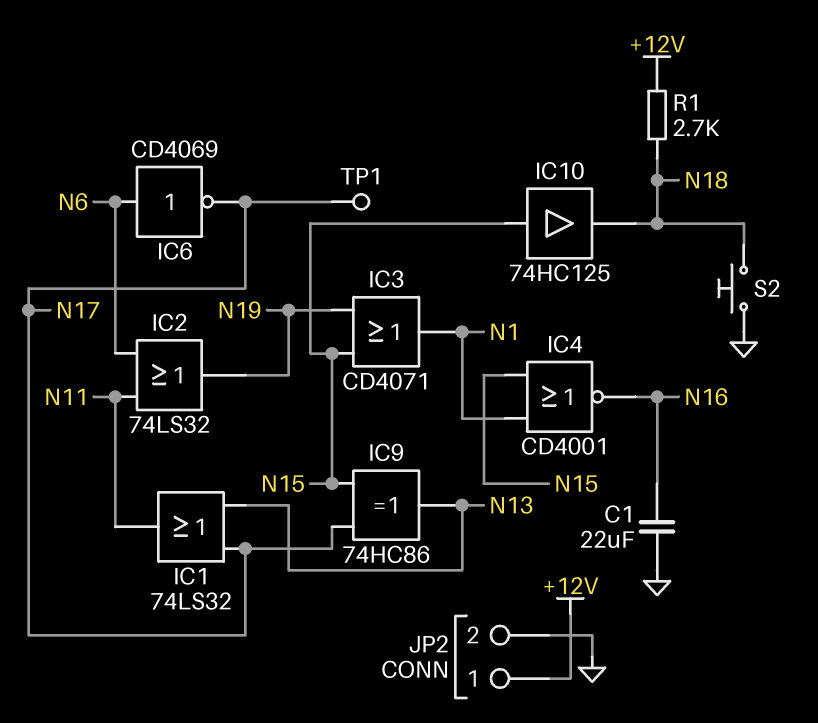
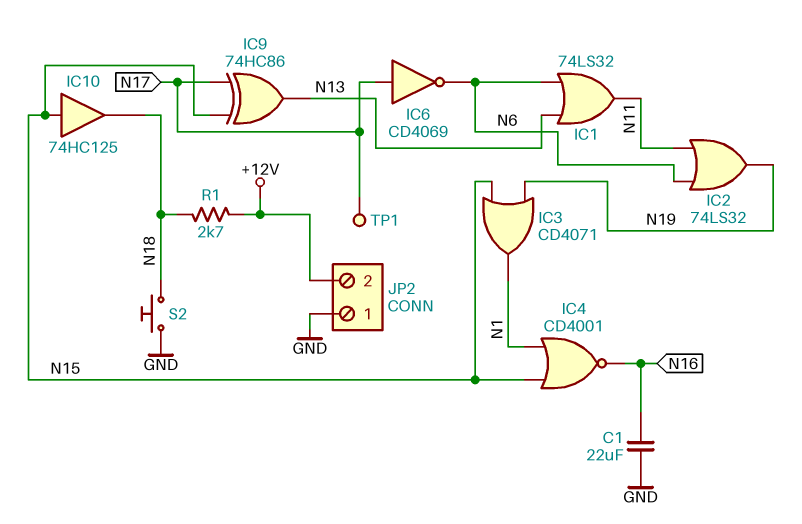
IC1: OR 74LS32 (in N13, in N17, out N11) -> OR 74LS32 (in N6, in N13, out N11)
IC6: NOT CD4069 (in N6, out N17) -> NOT CD4069 (in N17, out N6)
JP2 pin 1: +12V -> GND
JP2 pin 2: GND -> +12V

